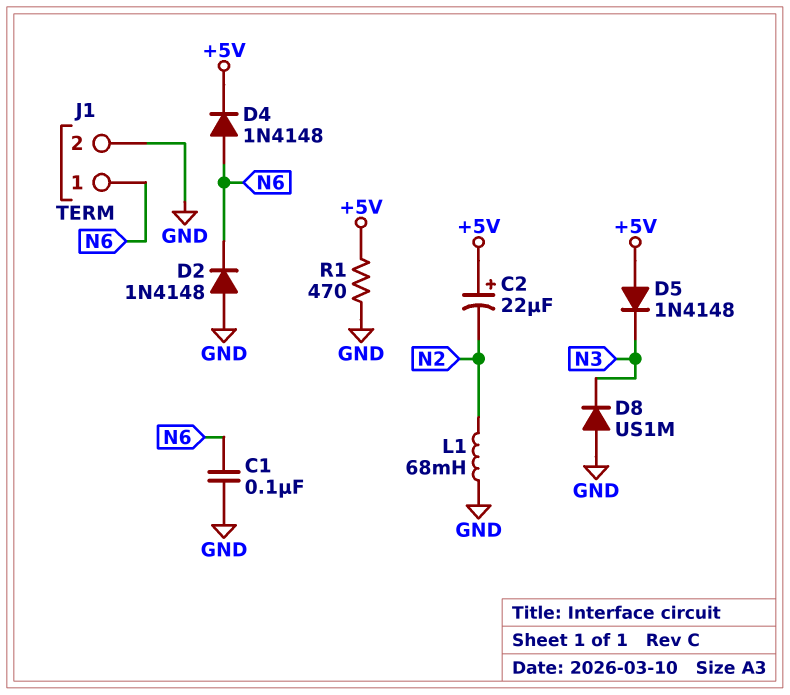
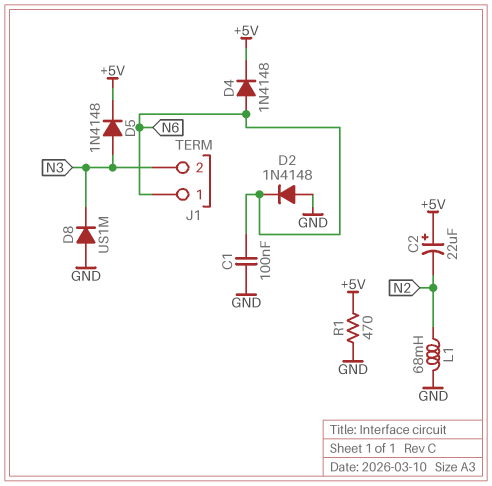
D5: diode 1N4148 (A +5V, K N3) -> diode 1N4148 (A N3, K +5V)
J1 pin 2: GND -> N3

